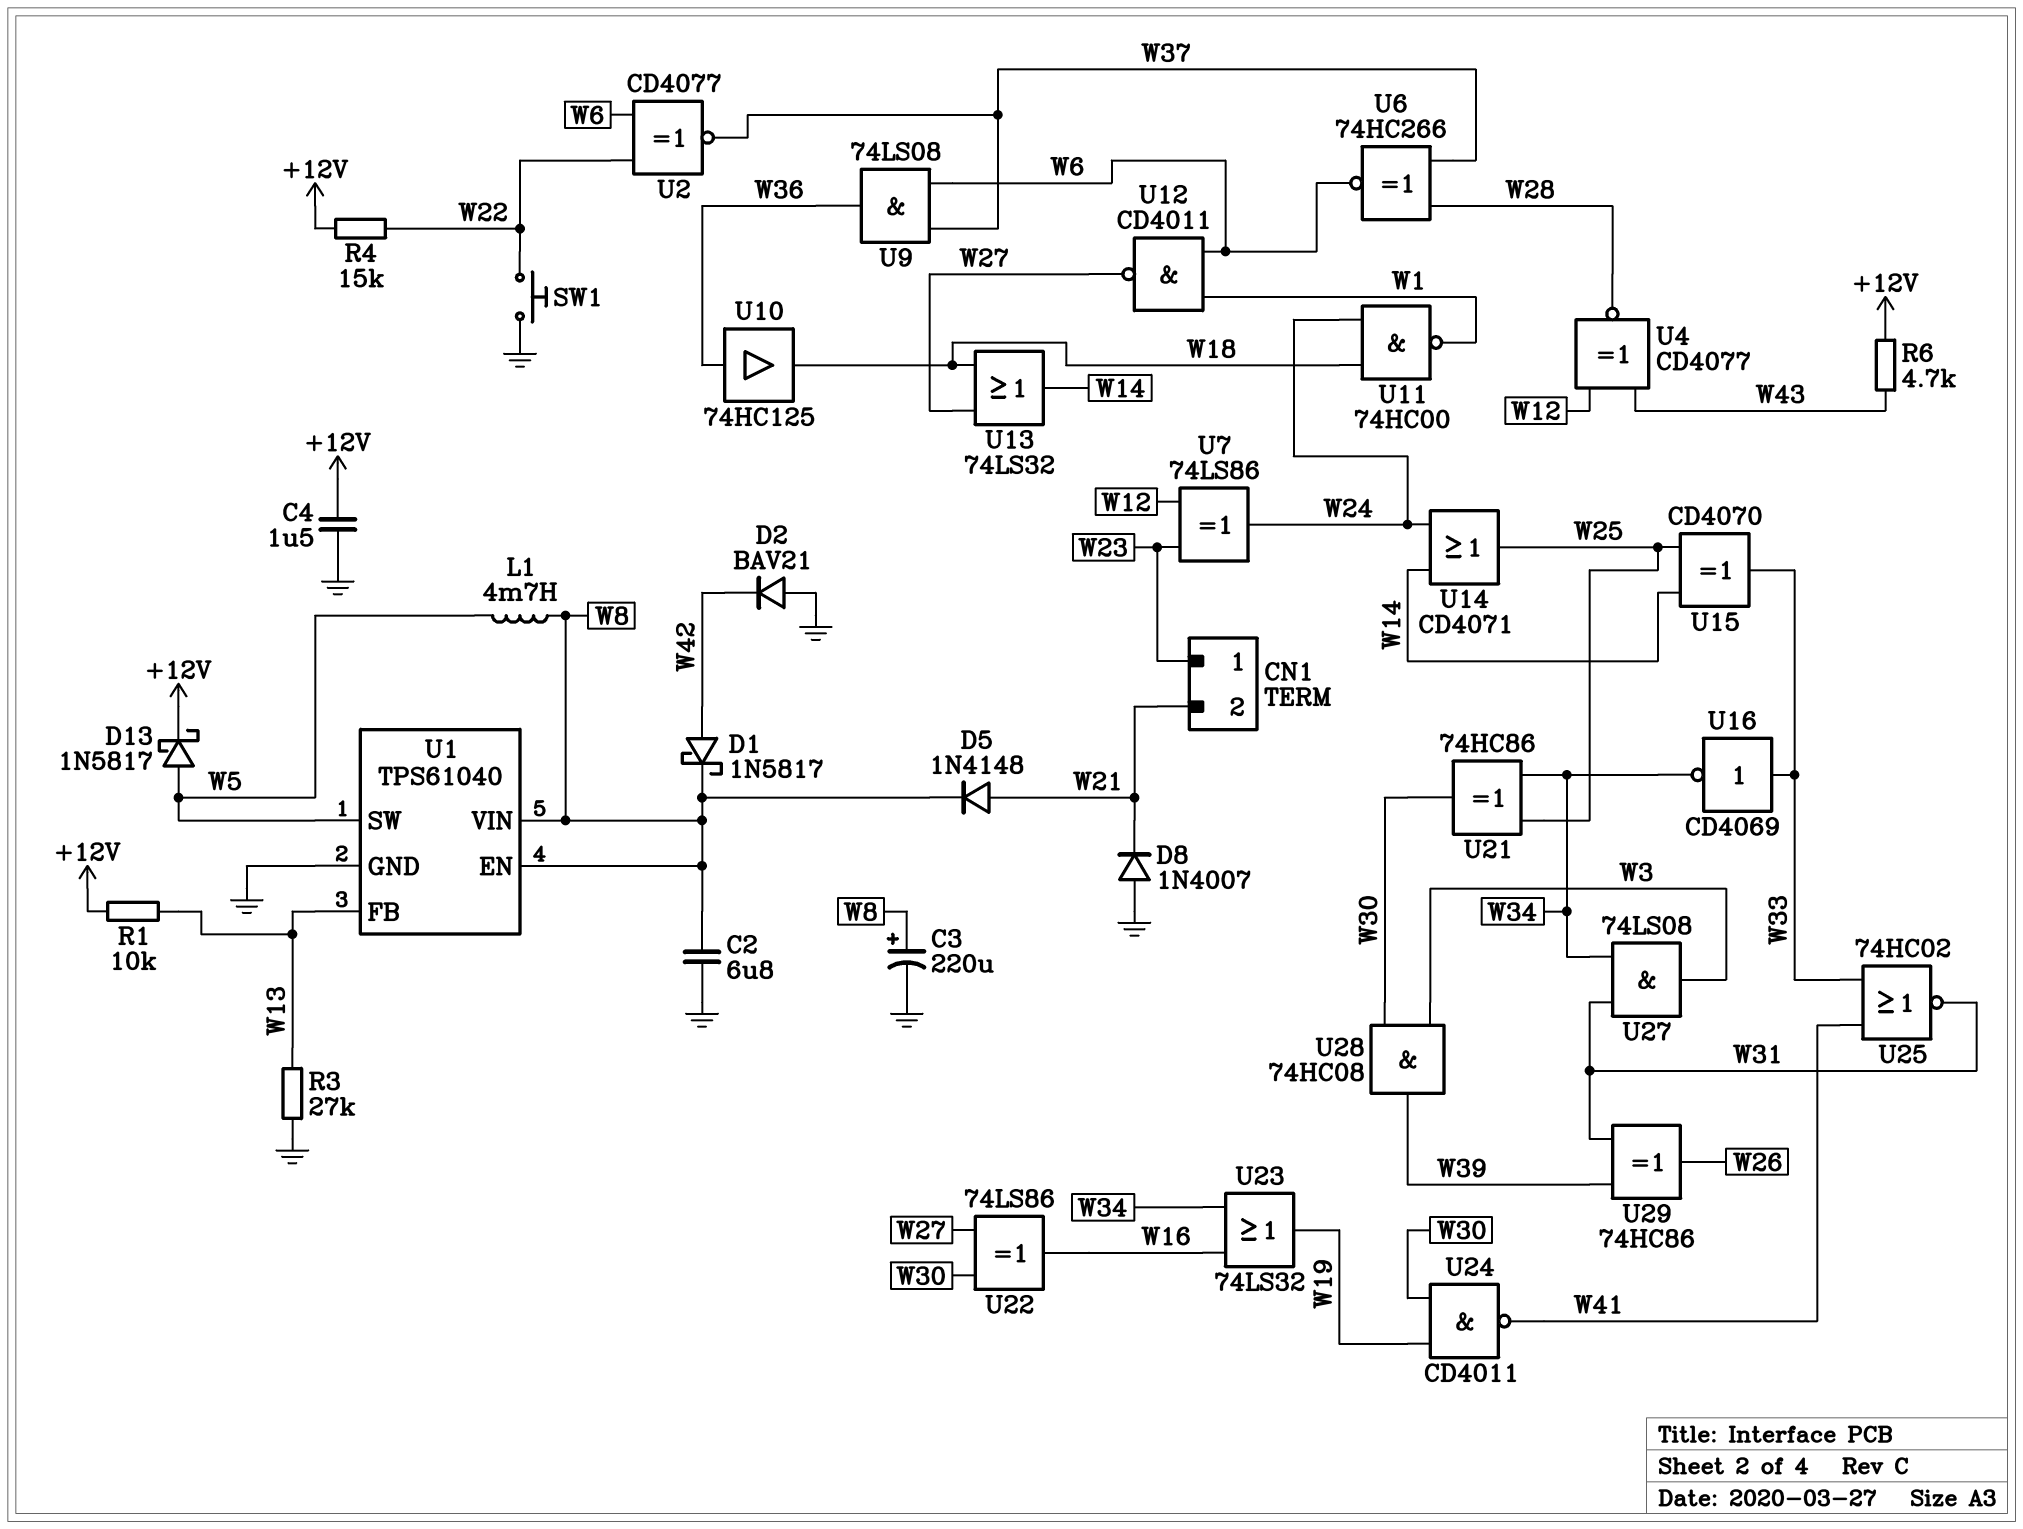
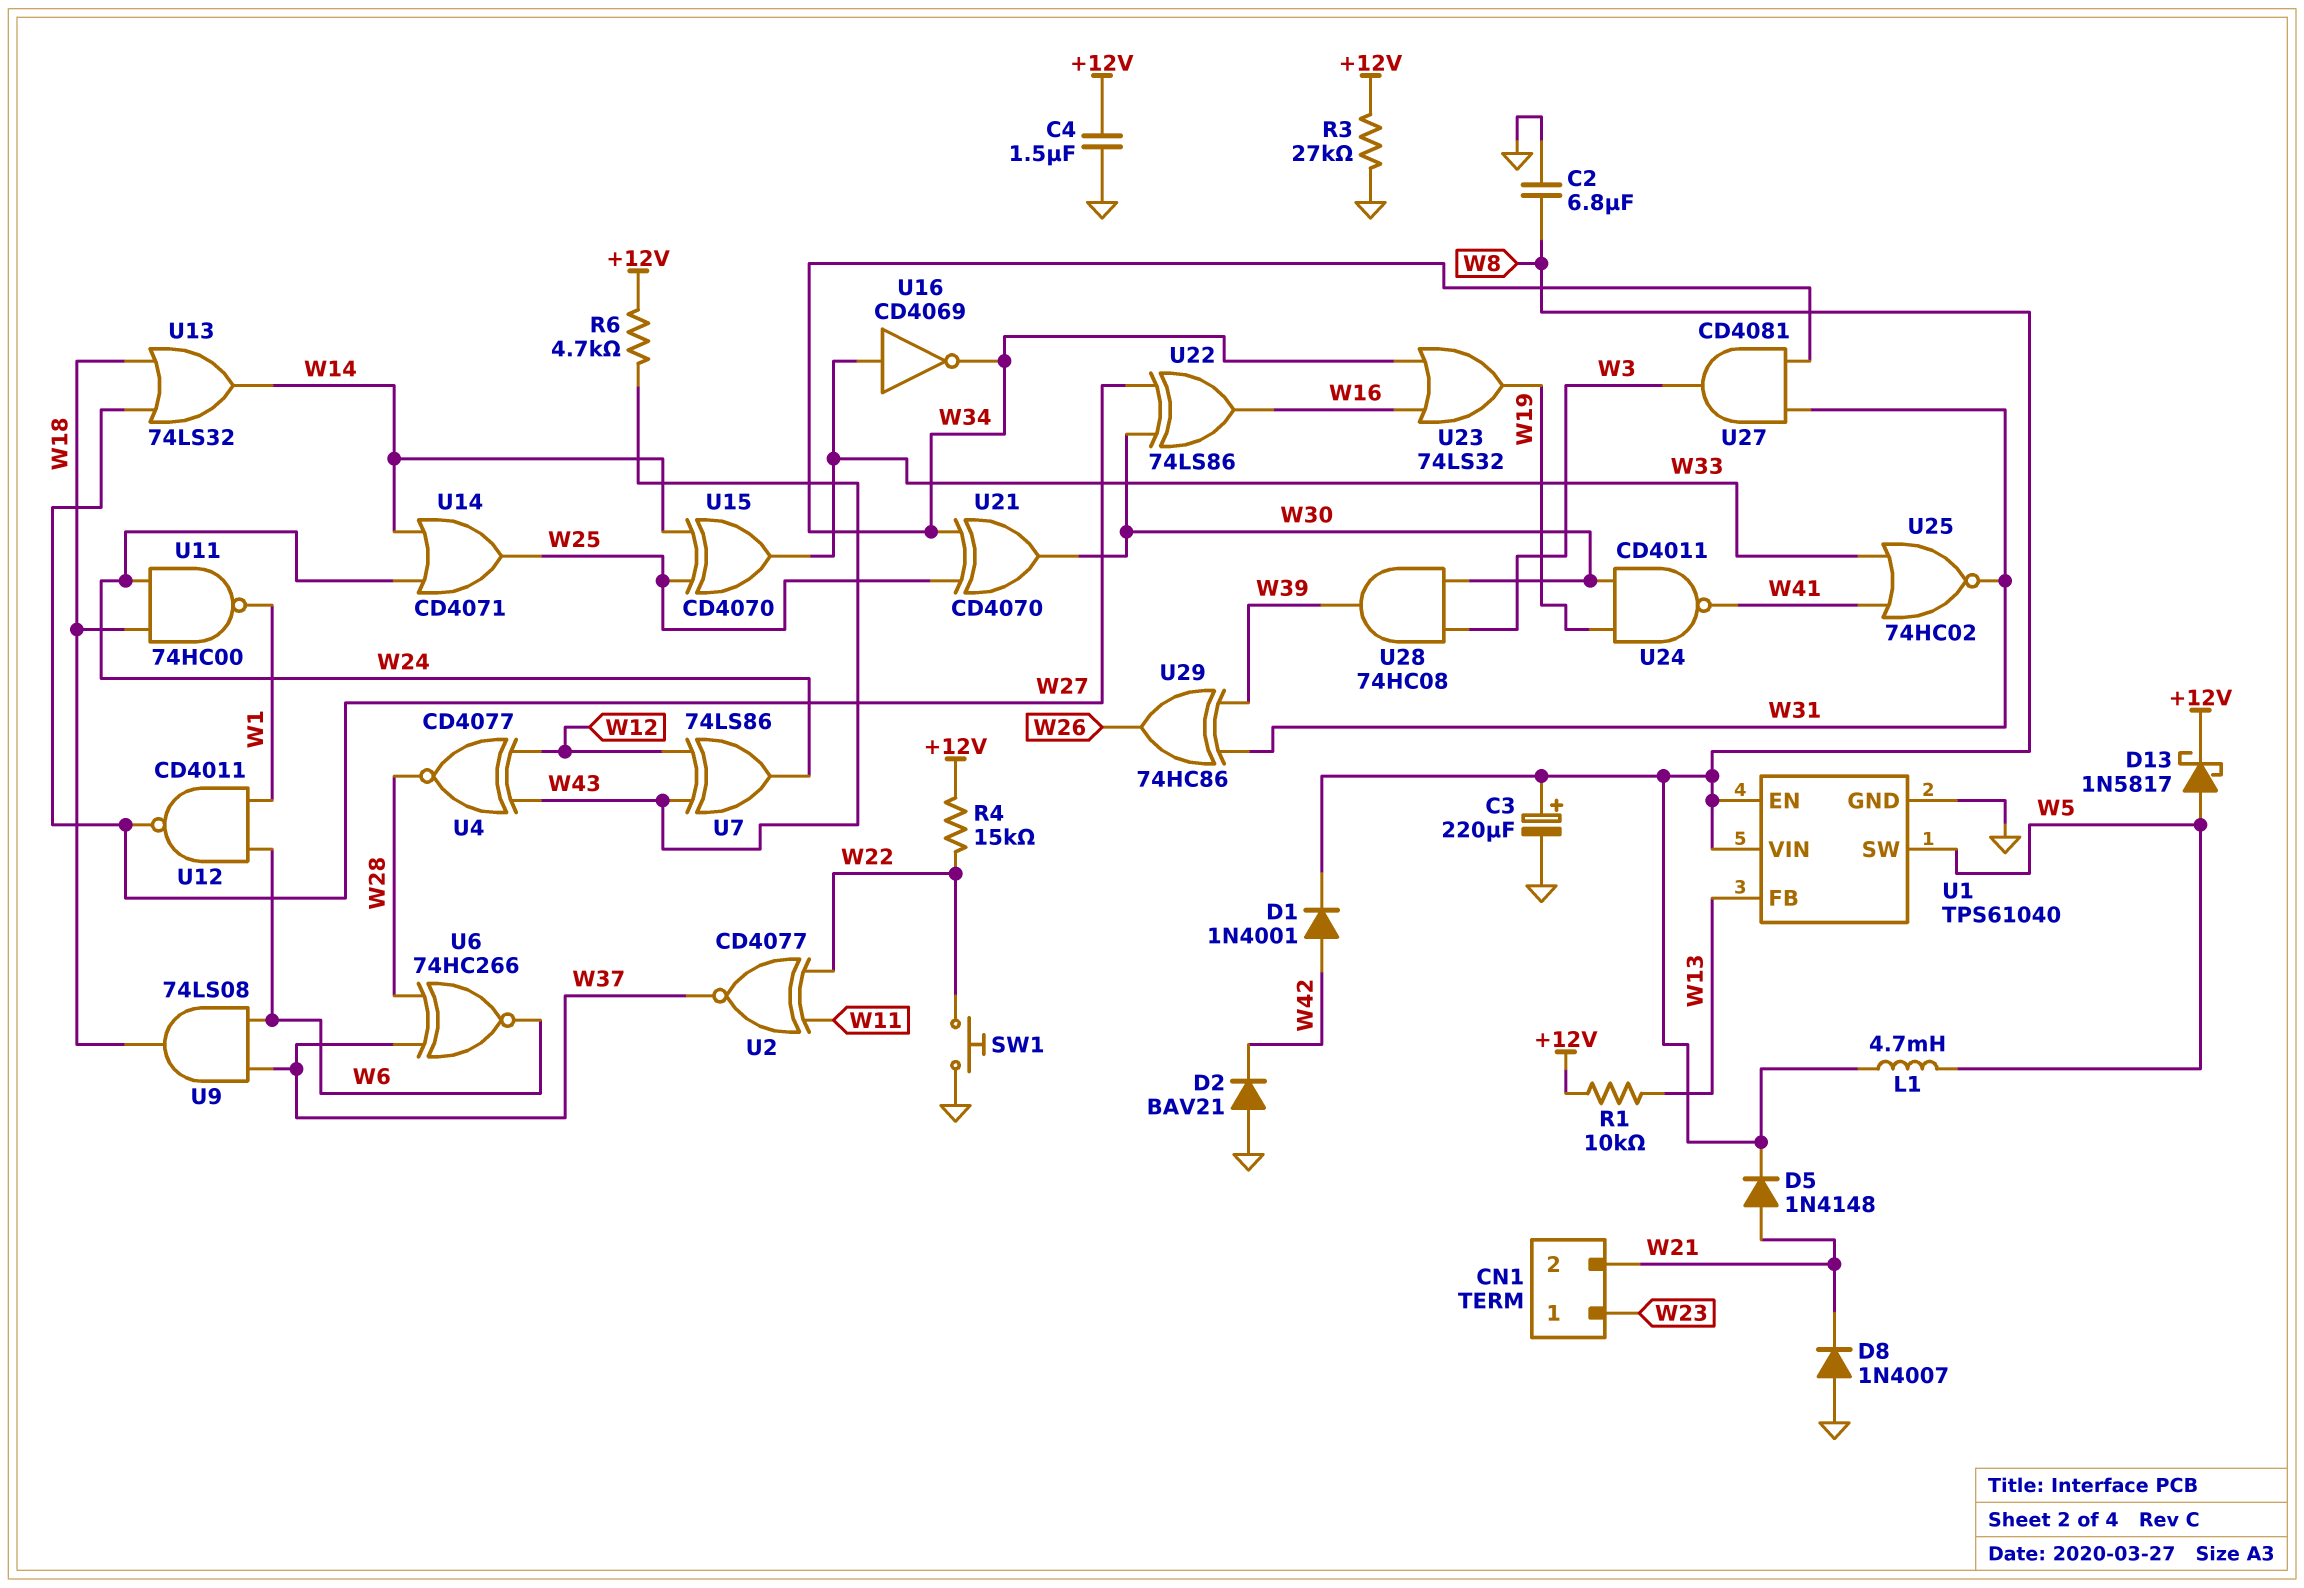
D1: schottky 1N5817 (A W42, K W8) -> diode 1N4001 (A W42, K W8)
R3: 27k (GND, W13) -> 27k (+12V, GND)
U2: XNOR CD4077 (in W6, in W22, out W37) -> XNOR CD4077 (in W11, in W22, out W37)
U7: XOR 74LS86 (in W12, in W23, out W24) -> XOR 74LS86 (in W12, in W43, out W24)
U9: AND 74LS08 (in W6, in W37, out W36) -> AND 74LS08 (in W6, in W37, out W18)
U10: buffer 74HC125 (in W36, out W18) -> none
U21: XOR 74HC86 (in W25, in W34, out W30) -> XOR CD4070 (in W25, in W34, out W30)
U27: AND 74LS08 (in W31, in W34, out W3) -> AND CD4081 (in W31, in W34, out W3)

